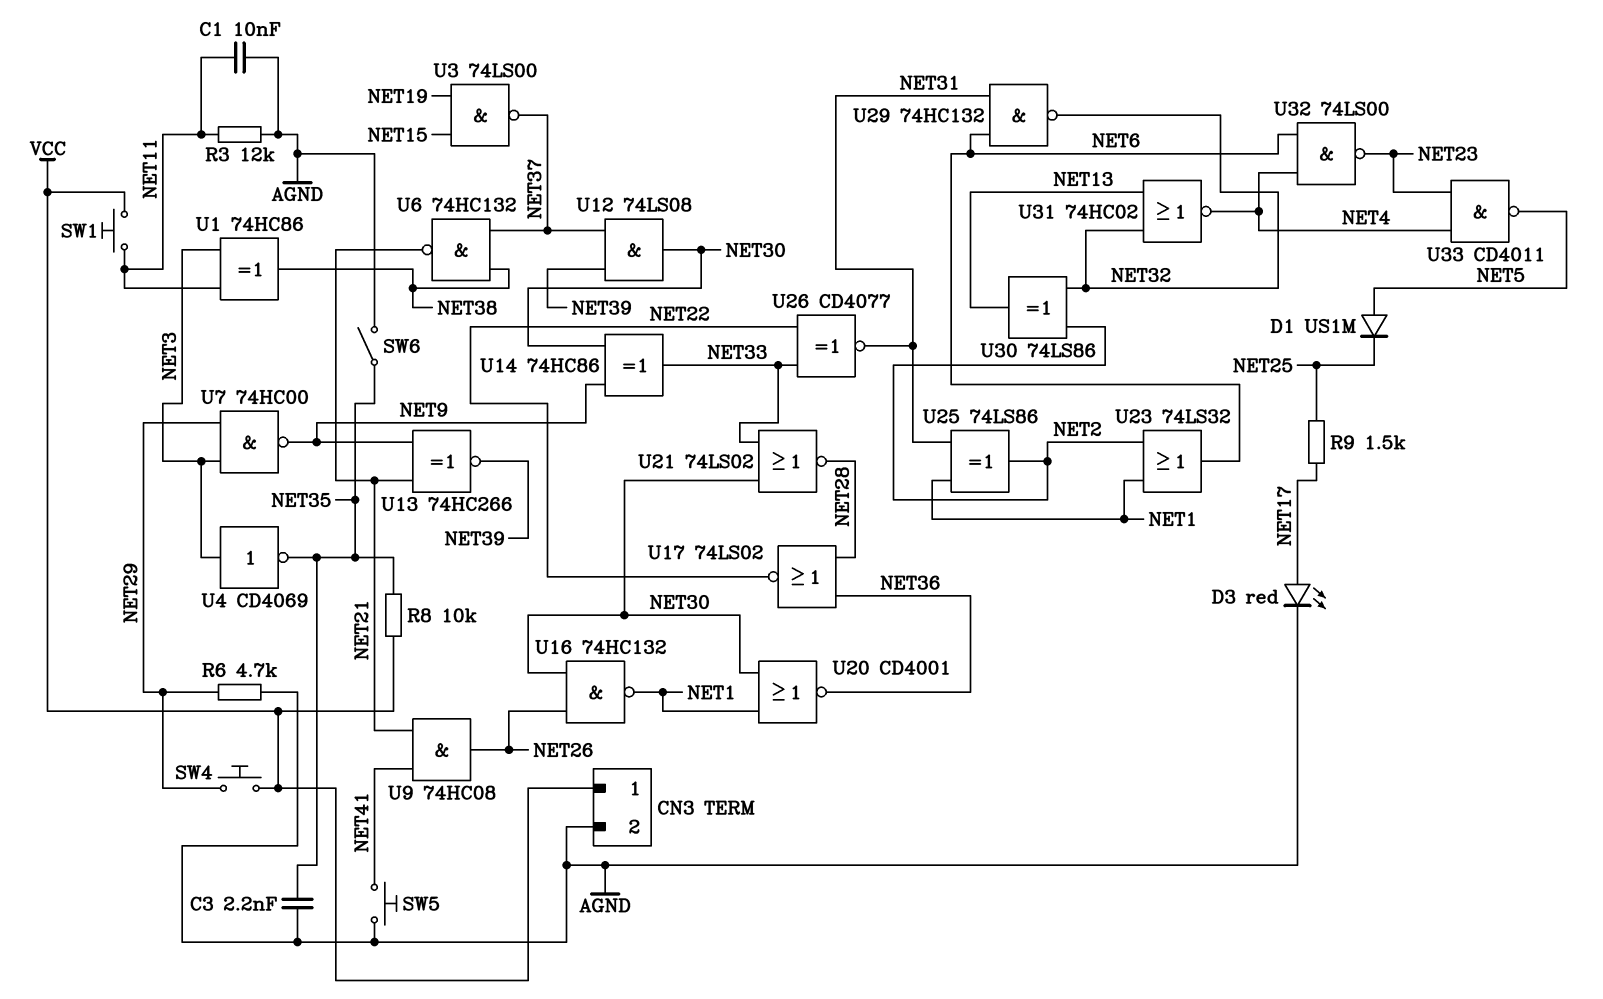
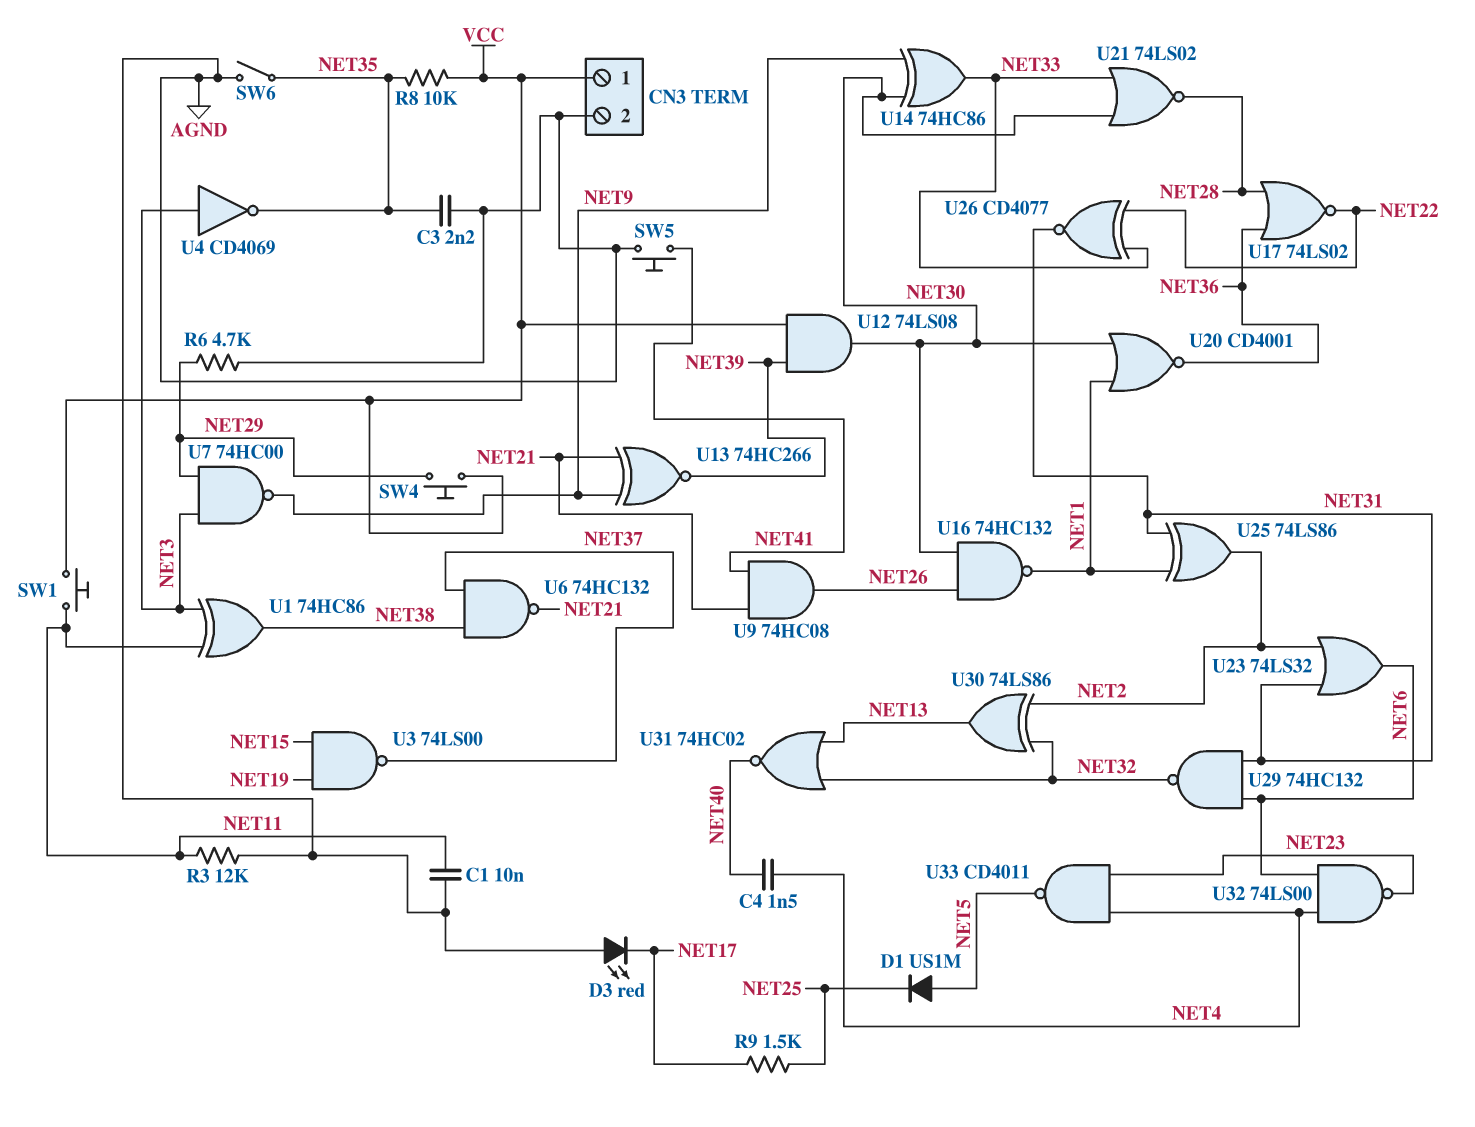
C4: none -> 1.5nF (NET4, NET40)
D3: LED red (A NET17, K AGND) -> LED red (A AGND, K NET17)
U12: AND 74LS08 (in NET37, in NET39, out NET30) -> AND 74LS08 (in NET39, in VCC, out NET30)
U23: OR 74LS32 (in NET1, in NET2, out NET6) -> OR 74LS32 (in NET2, in NET31, out NET6)
U31: NOR 74HC02 (in NET13, in NET32, out NET4) -> NOR 74HC02 (in NET13, in NET32, out NET40)

